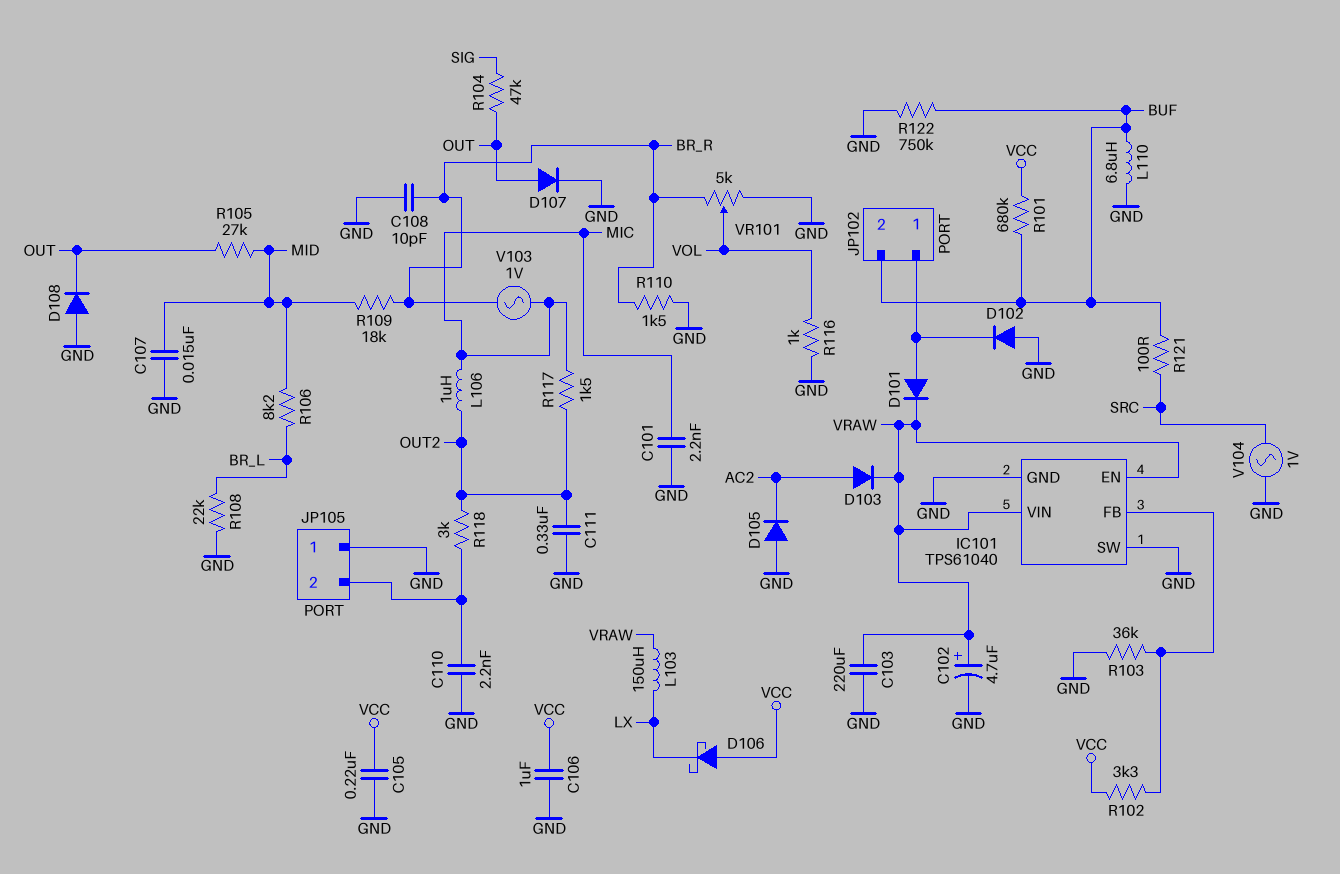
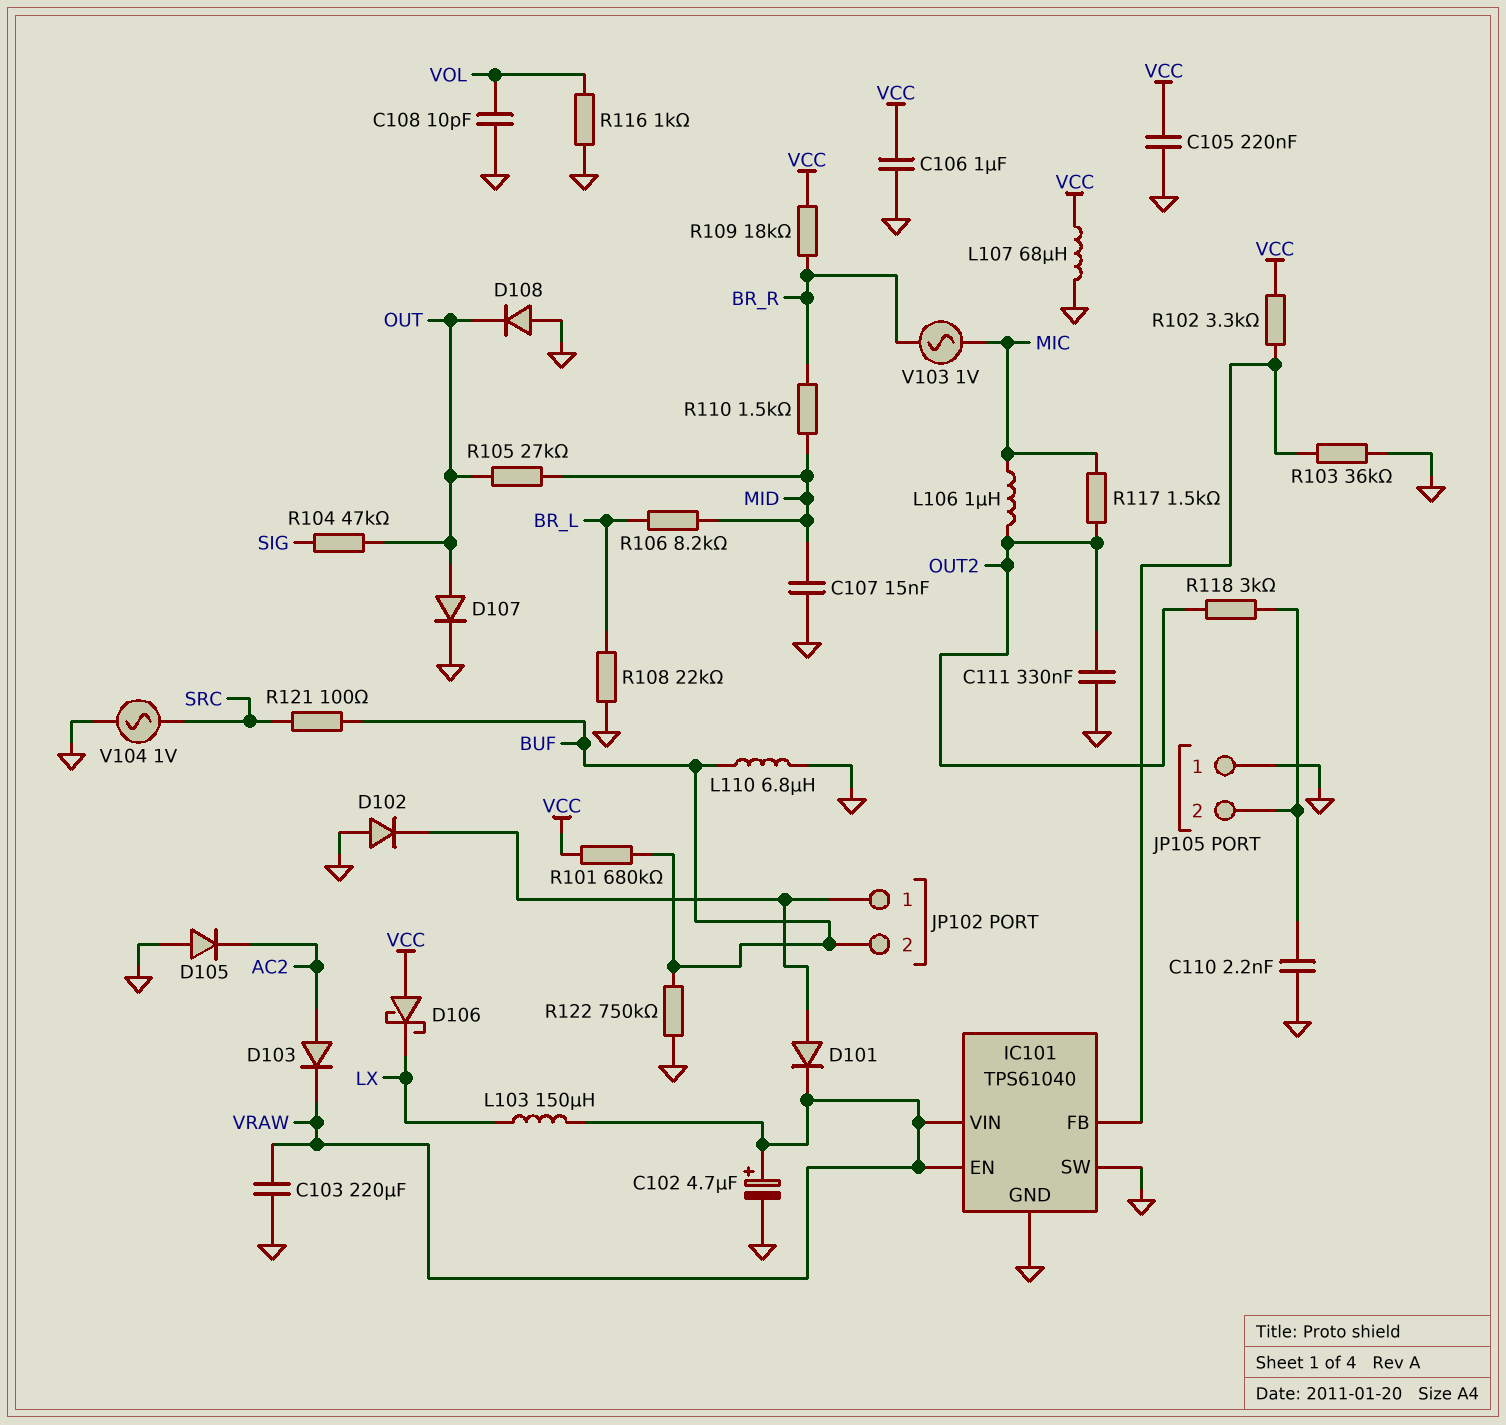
C101: 2.2nF (GND, MIC) -> none
C108: 10pF (BR_R, GND) -> 10pF (GND, VOL)
L107: none -> 68uH (GND, VCC)
R109: 18k (BR_R, MID) -> 18k (BR_R, VCC)
R110: 1.5k (BR_R, GND) -> 1.5k (BR_R, MID)
VR101: 5k (BR_R, GND, wiper VOL) -> none

